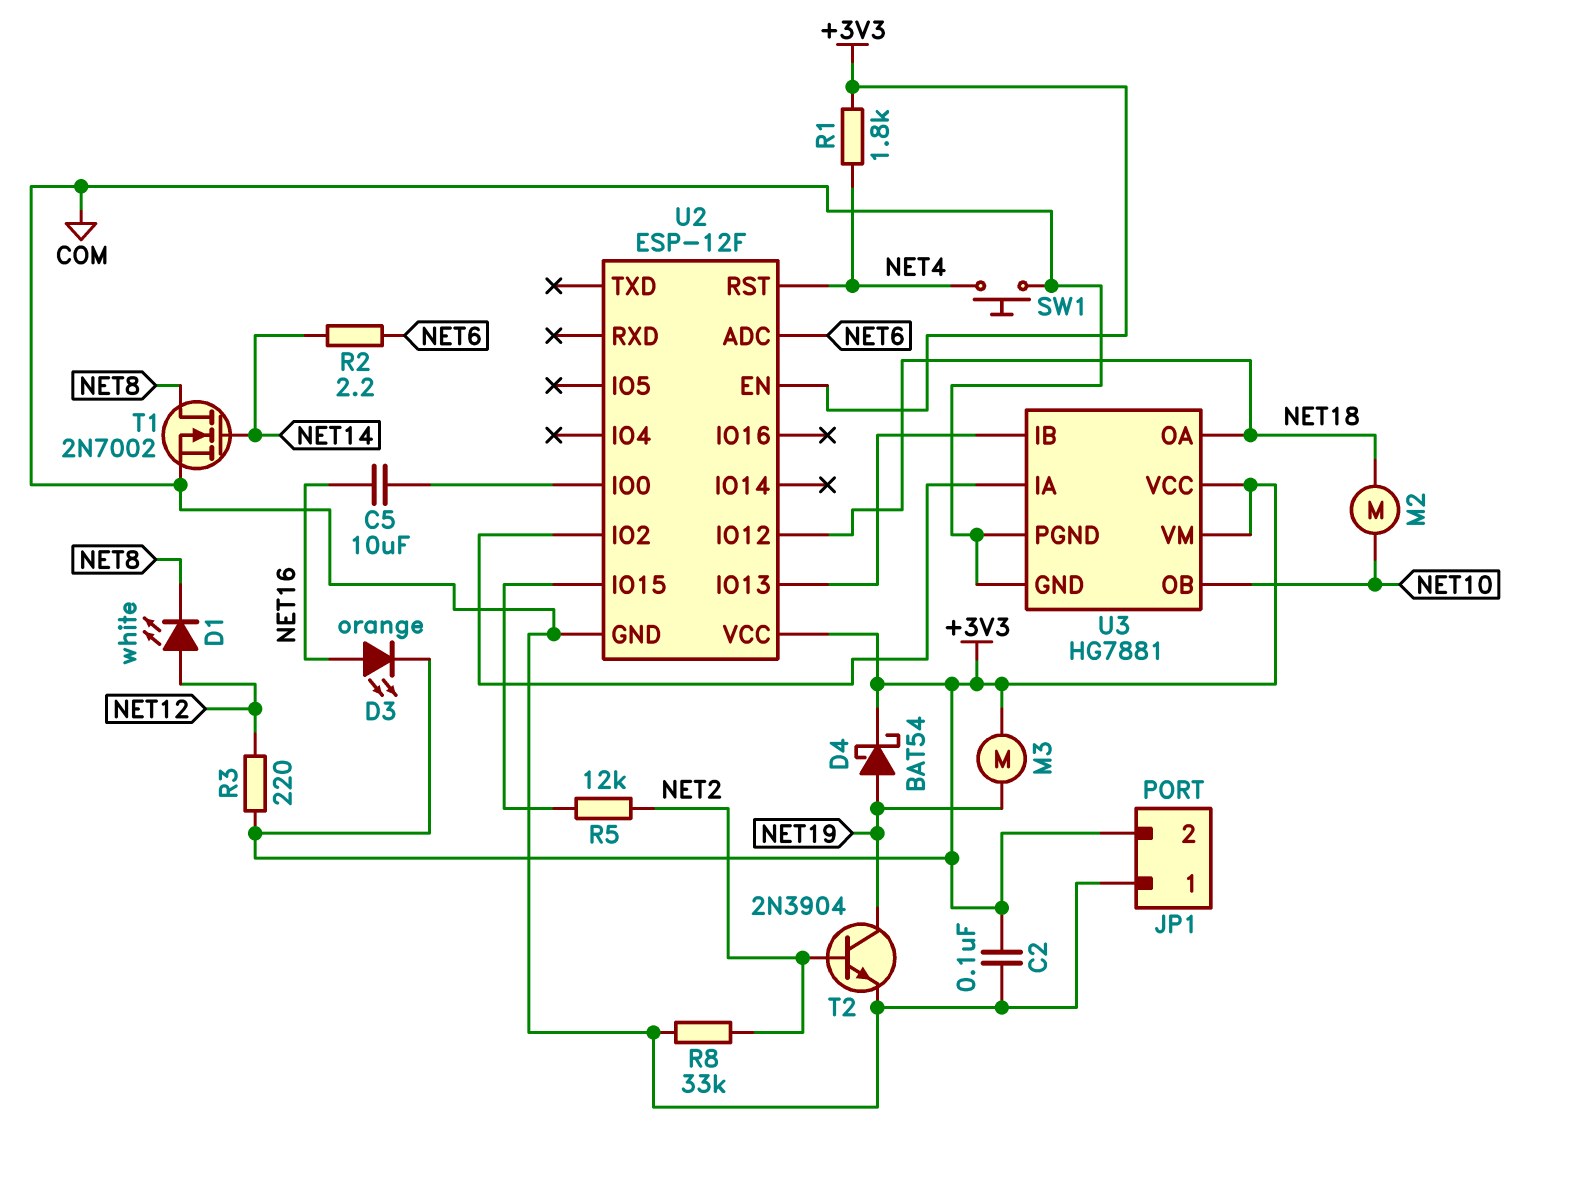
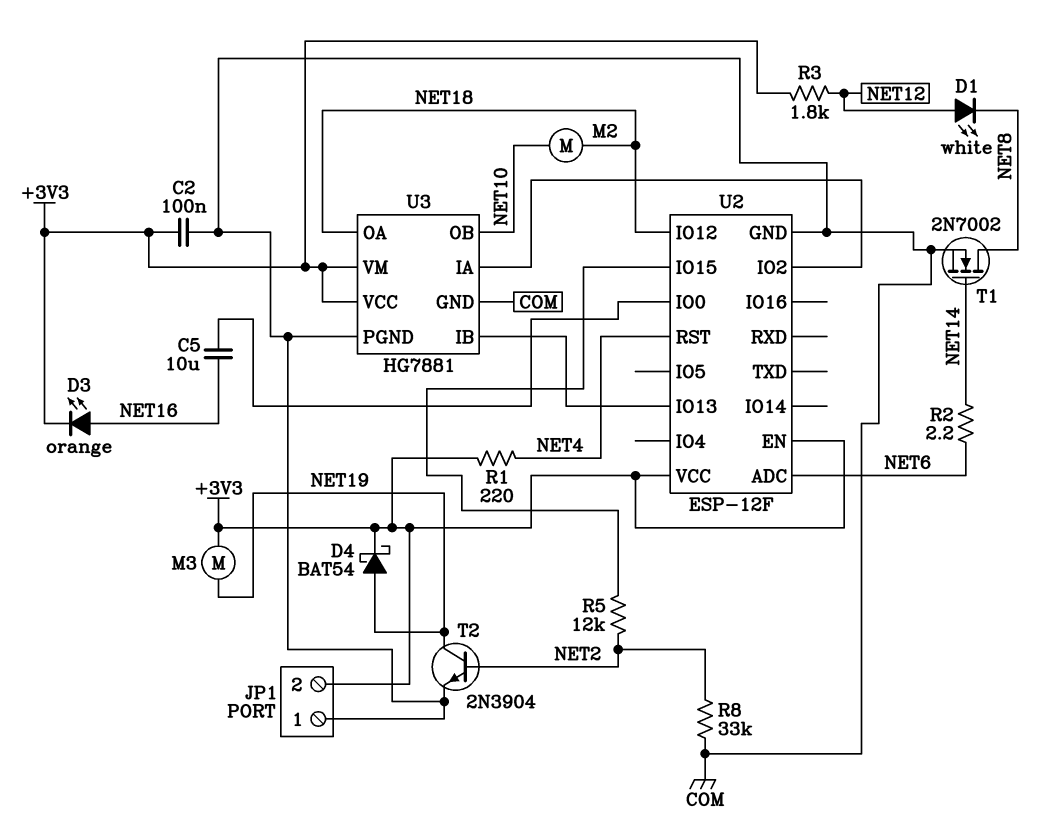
R1: 1.8k (+3V3, NET4) -> 220 (+3V3, NET4)
R3: 220 (+3V3, NET12) -> 1.8k (+3V3, NET12)
SW1: button (COM, NET4) -> none

